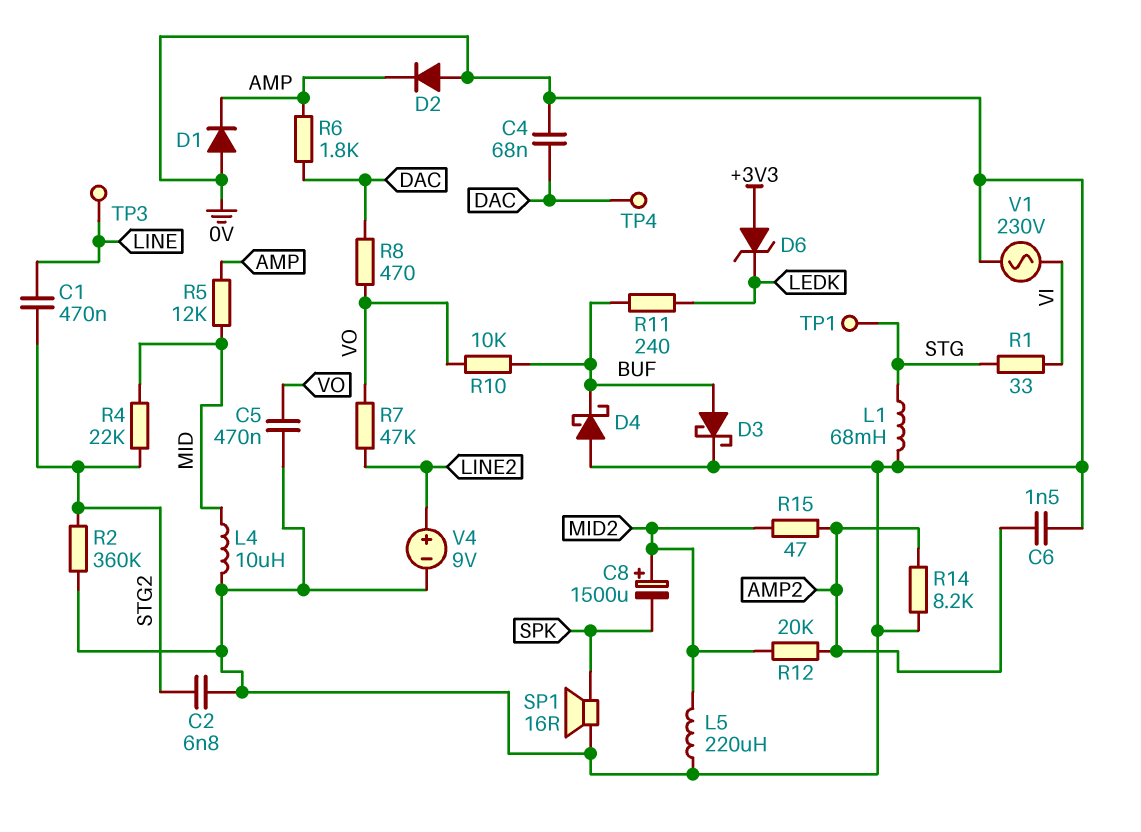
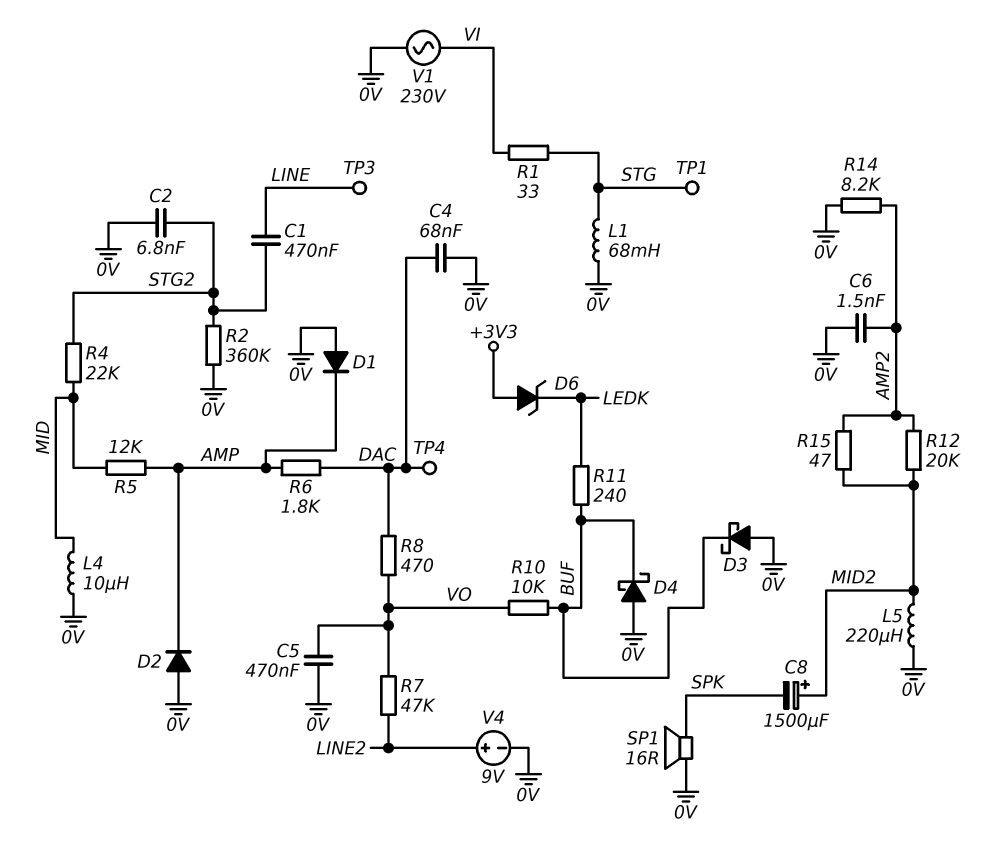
D3: schottky (A BUF, K 0V) -> schottky (A 0V, K BUF)

